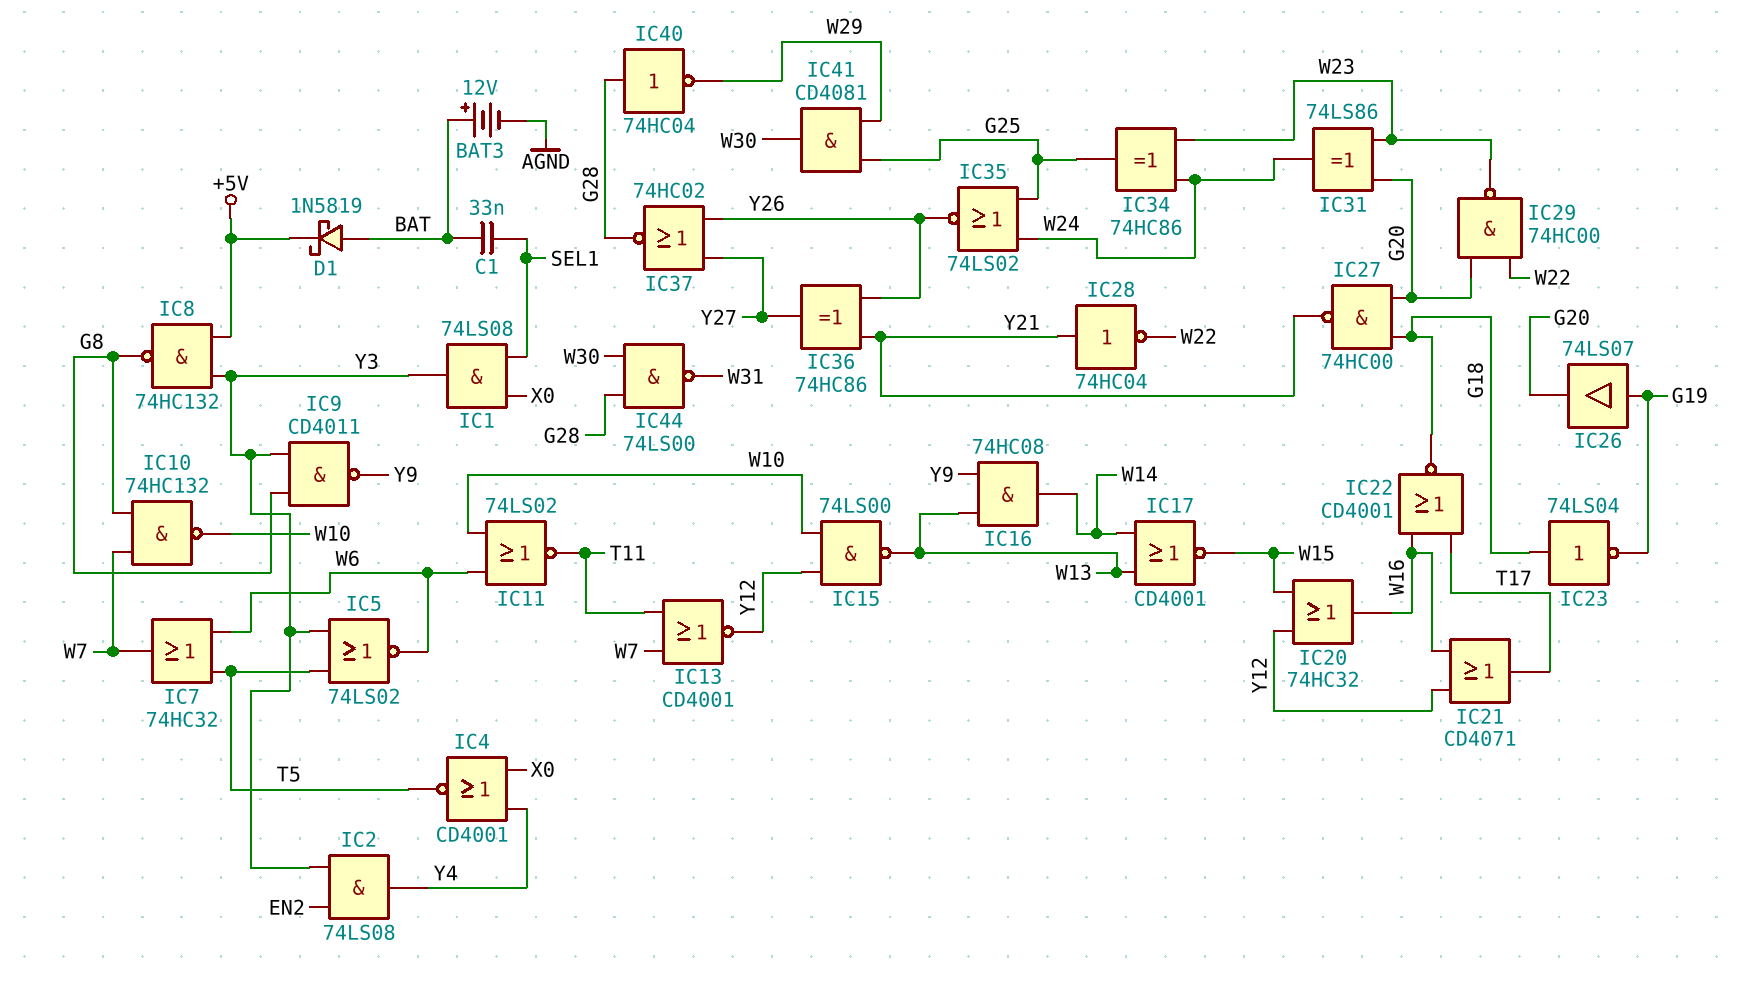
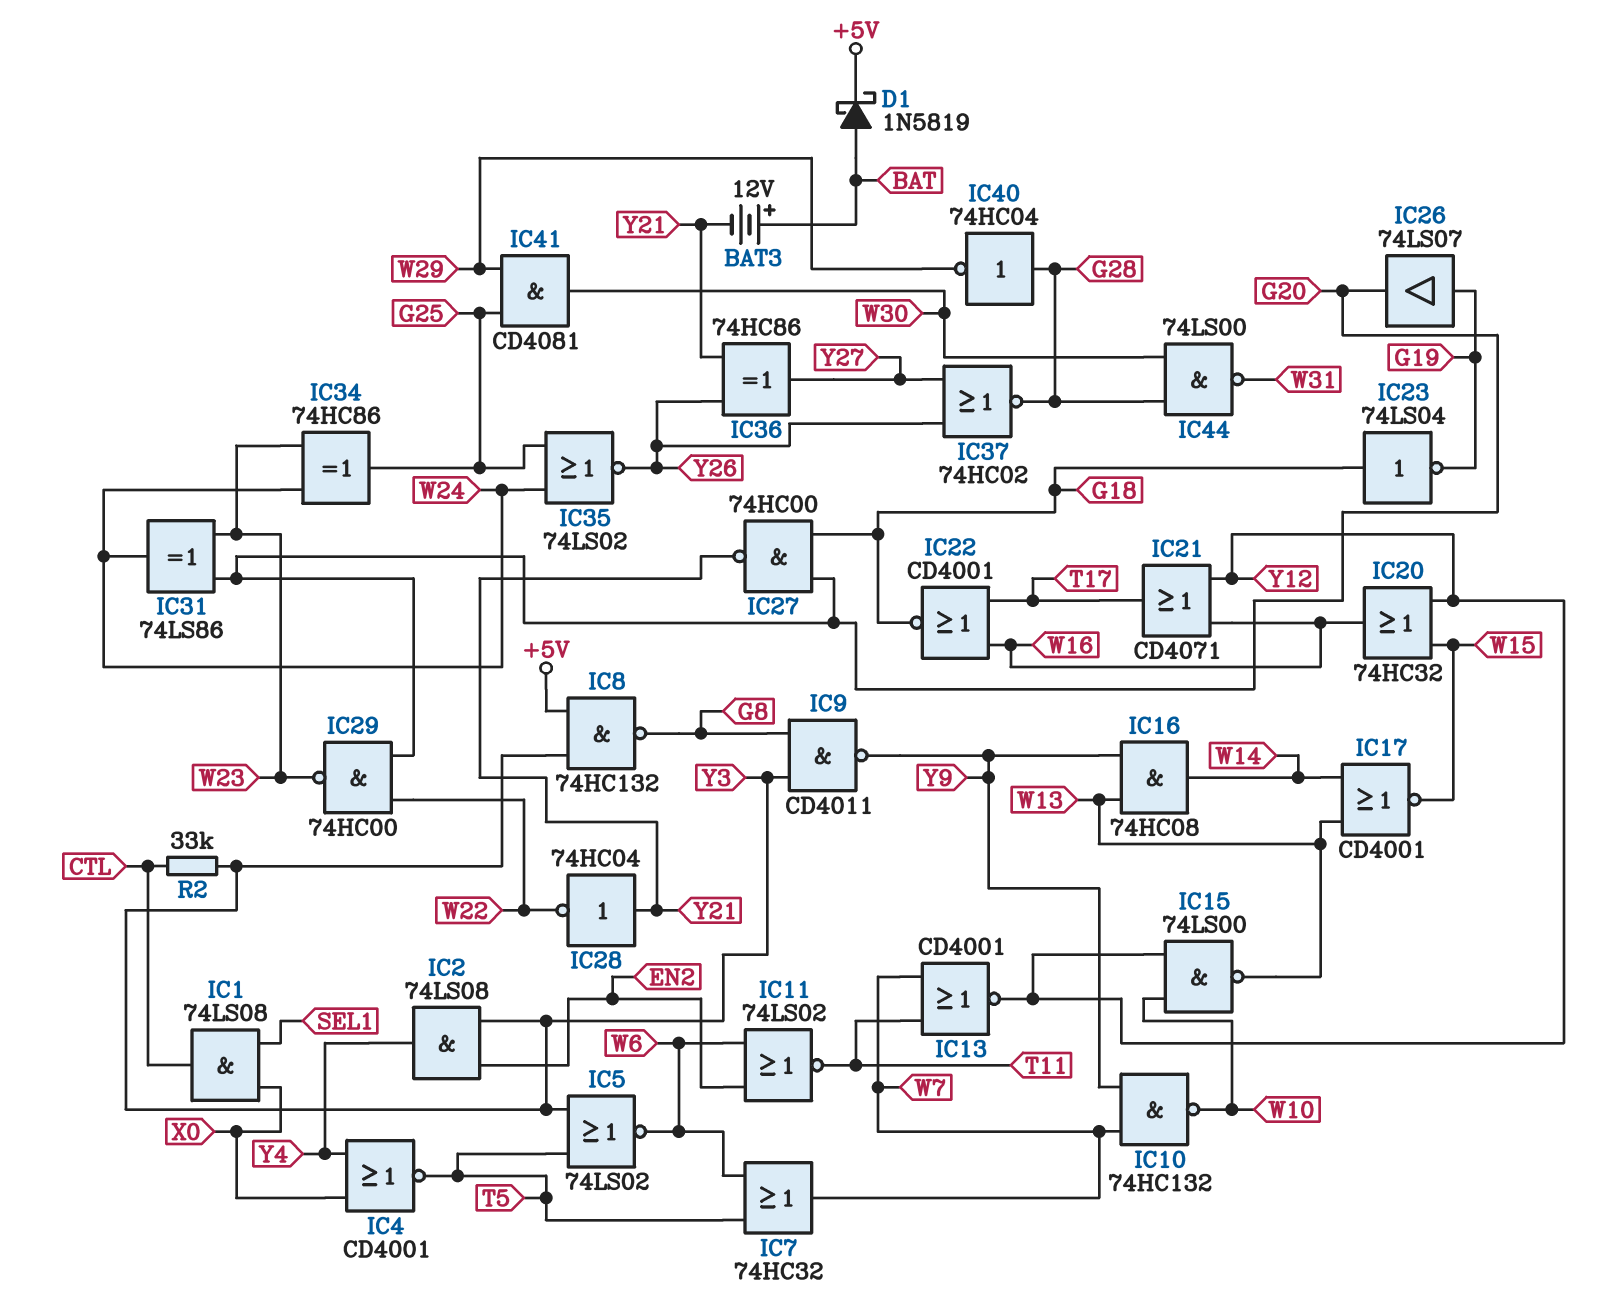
BAT3: 12V (plus BAT, minus AGND) -> 12V (plus BAT, minus Y21)
C1: 33nF (BAT, SEL1) -> none
IC1: AND 74LS08 (in SEL1, in X0, out Y3) -> AND 74LS08 (in SEL1, in X0, out CTL)
IC10: NAND 74HC132 (in G8, in W7, out W10) -> NAND 74HC132 (in W7, in Y9, out W10)
IC11: NOR 74LS02 (in W6, in W10, out T11) -> NOR 74LS02 (in EN2, in W6, out T11)
R2: none -> 33k (CTL, Y3)

